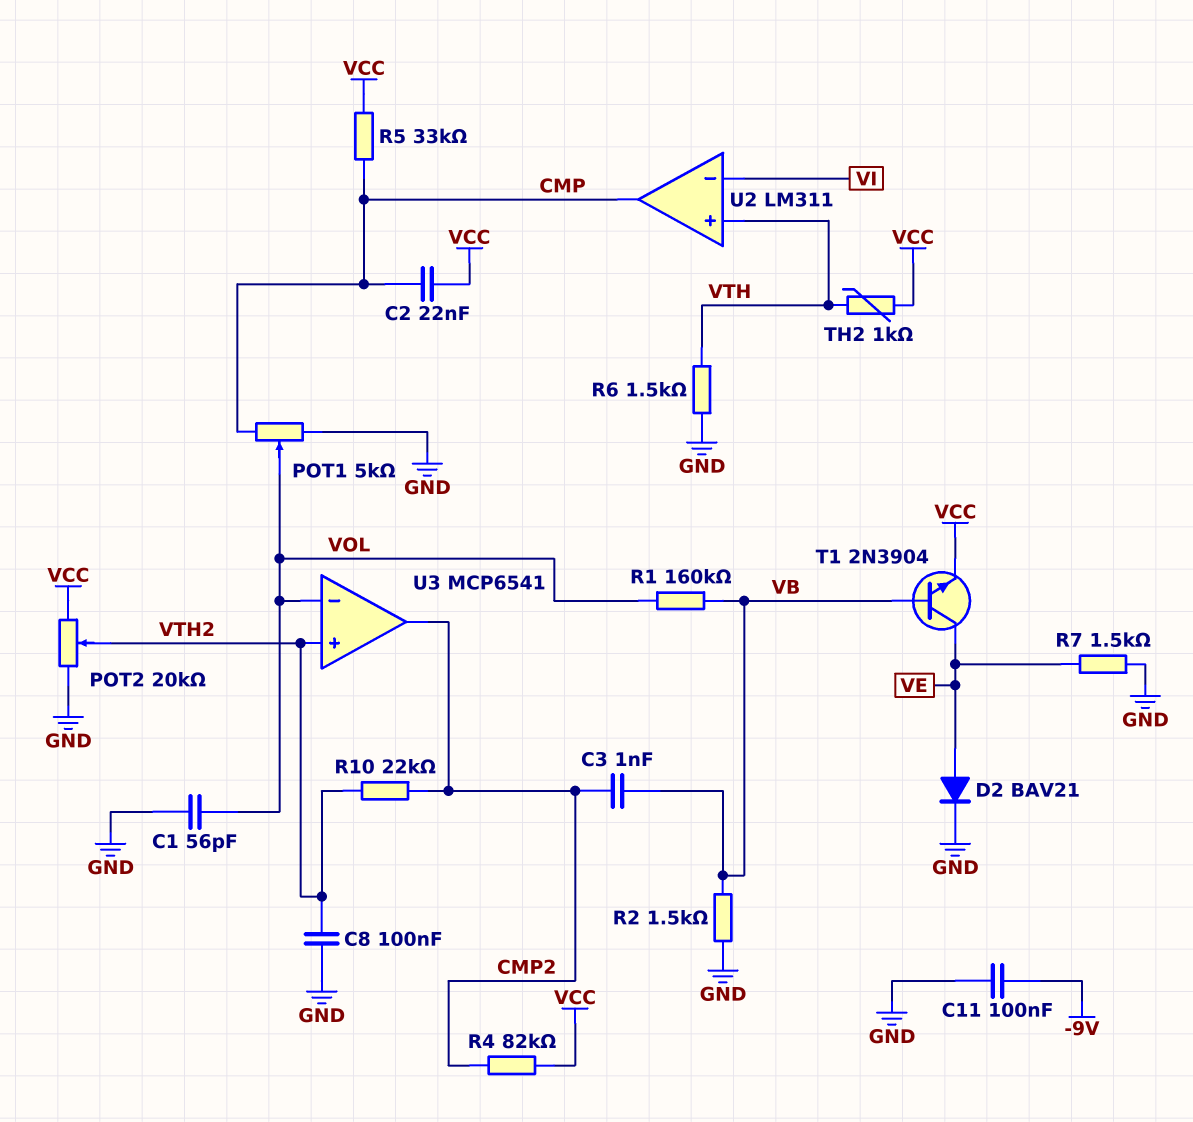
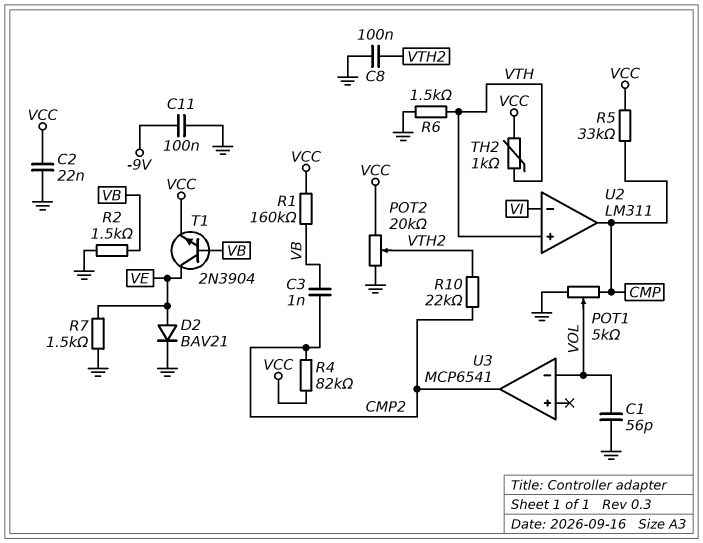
C2: 22nF (CMP, VCC) -> 22nF (GND, VCC)
R1: 160k (VB, VOL) -> 160k (VB, VCC)
U3 pin in+: VTH2 -> none

